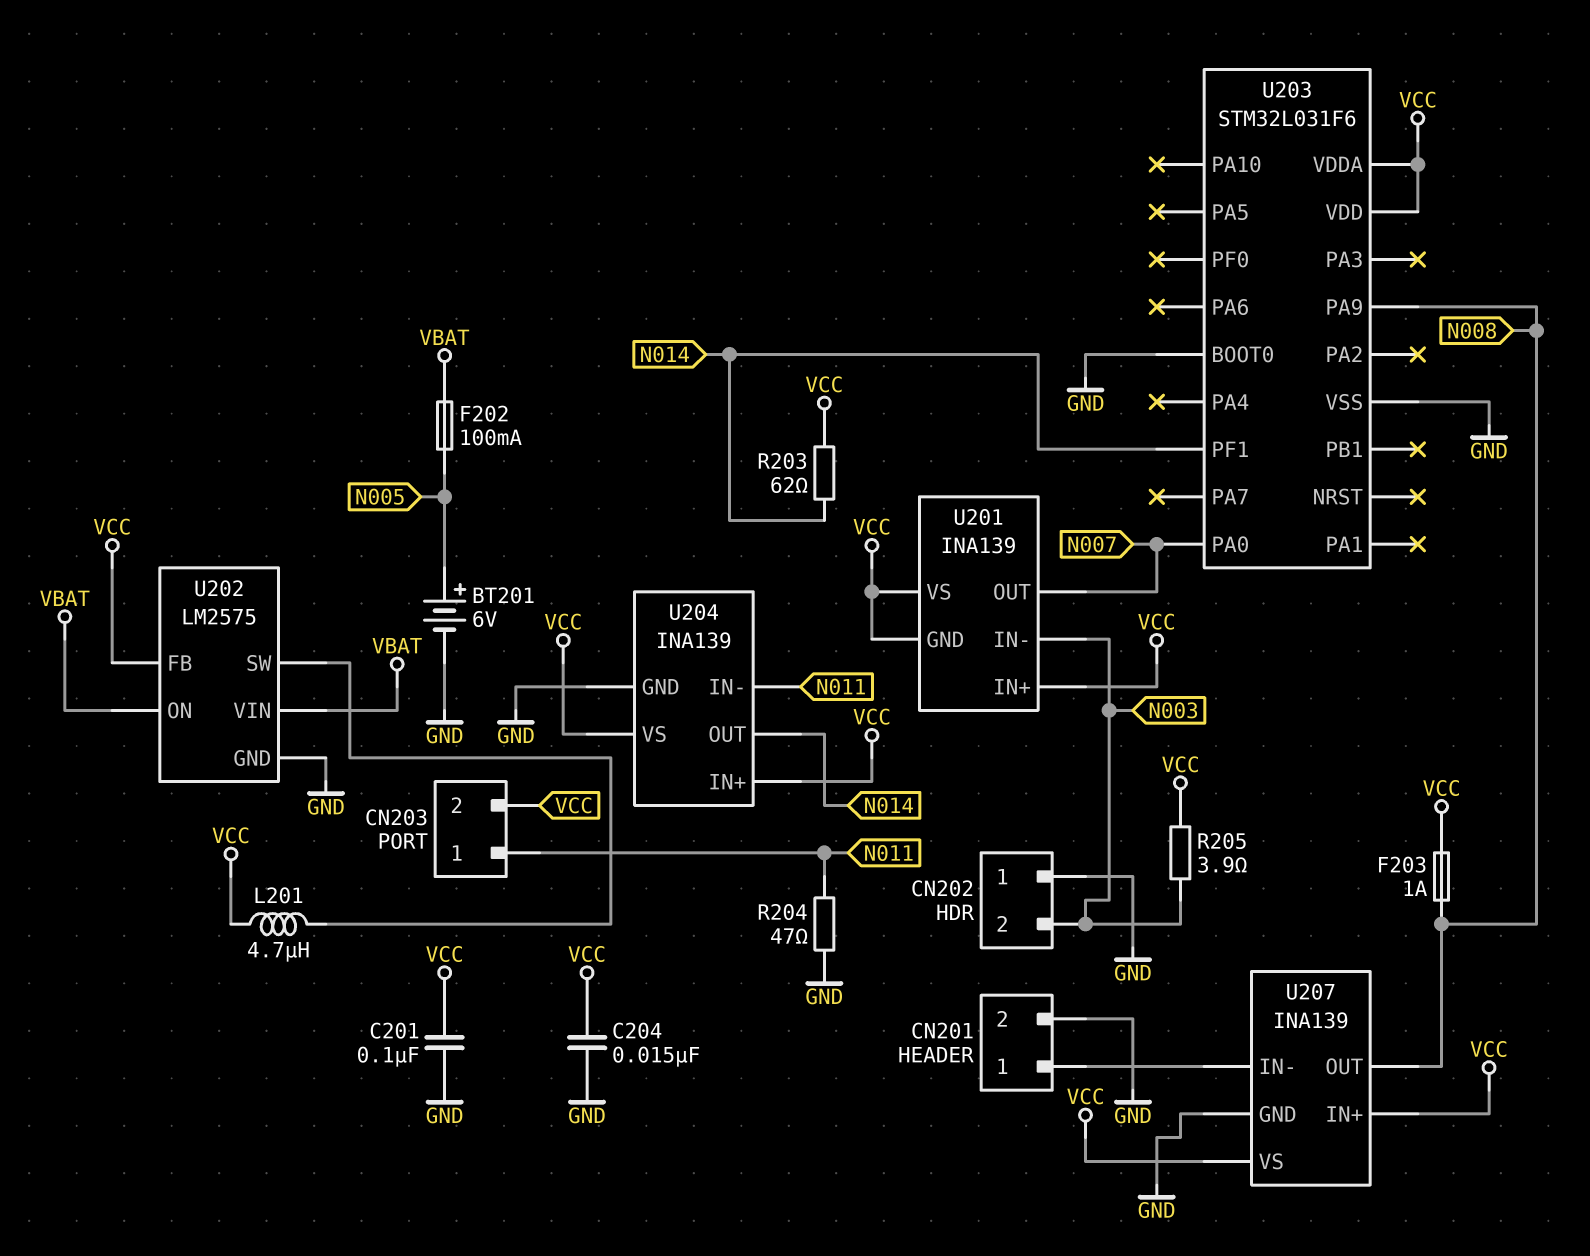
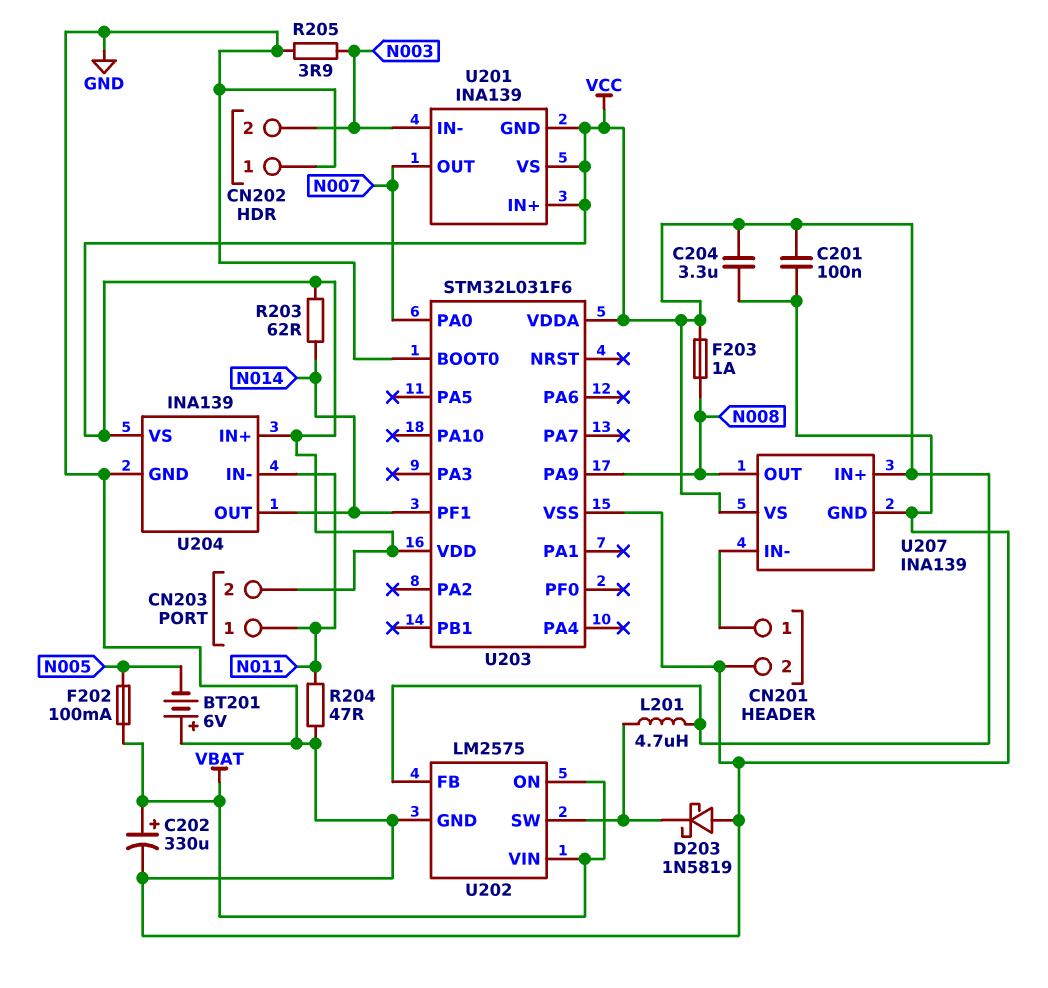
BT201: 6V (plus N005, minus GND) -> 6V (plus GND, minus N005)
C202: none -> 330uF (plus VBAT, minus GND)
C204: 15nF (GND, VCC) -> 3.3uF (GND, VCC)
D203: none -> schottky 1N5819 (A GND, K U202/SW)
R205: 3.9 (N003, VCC) -> 3.9 (GND, N003)

